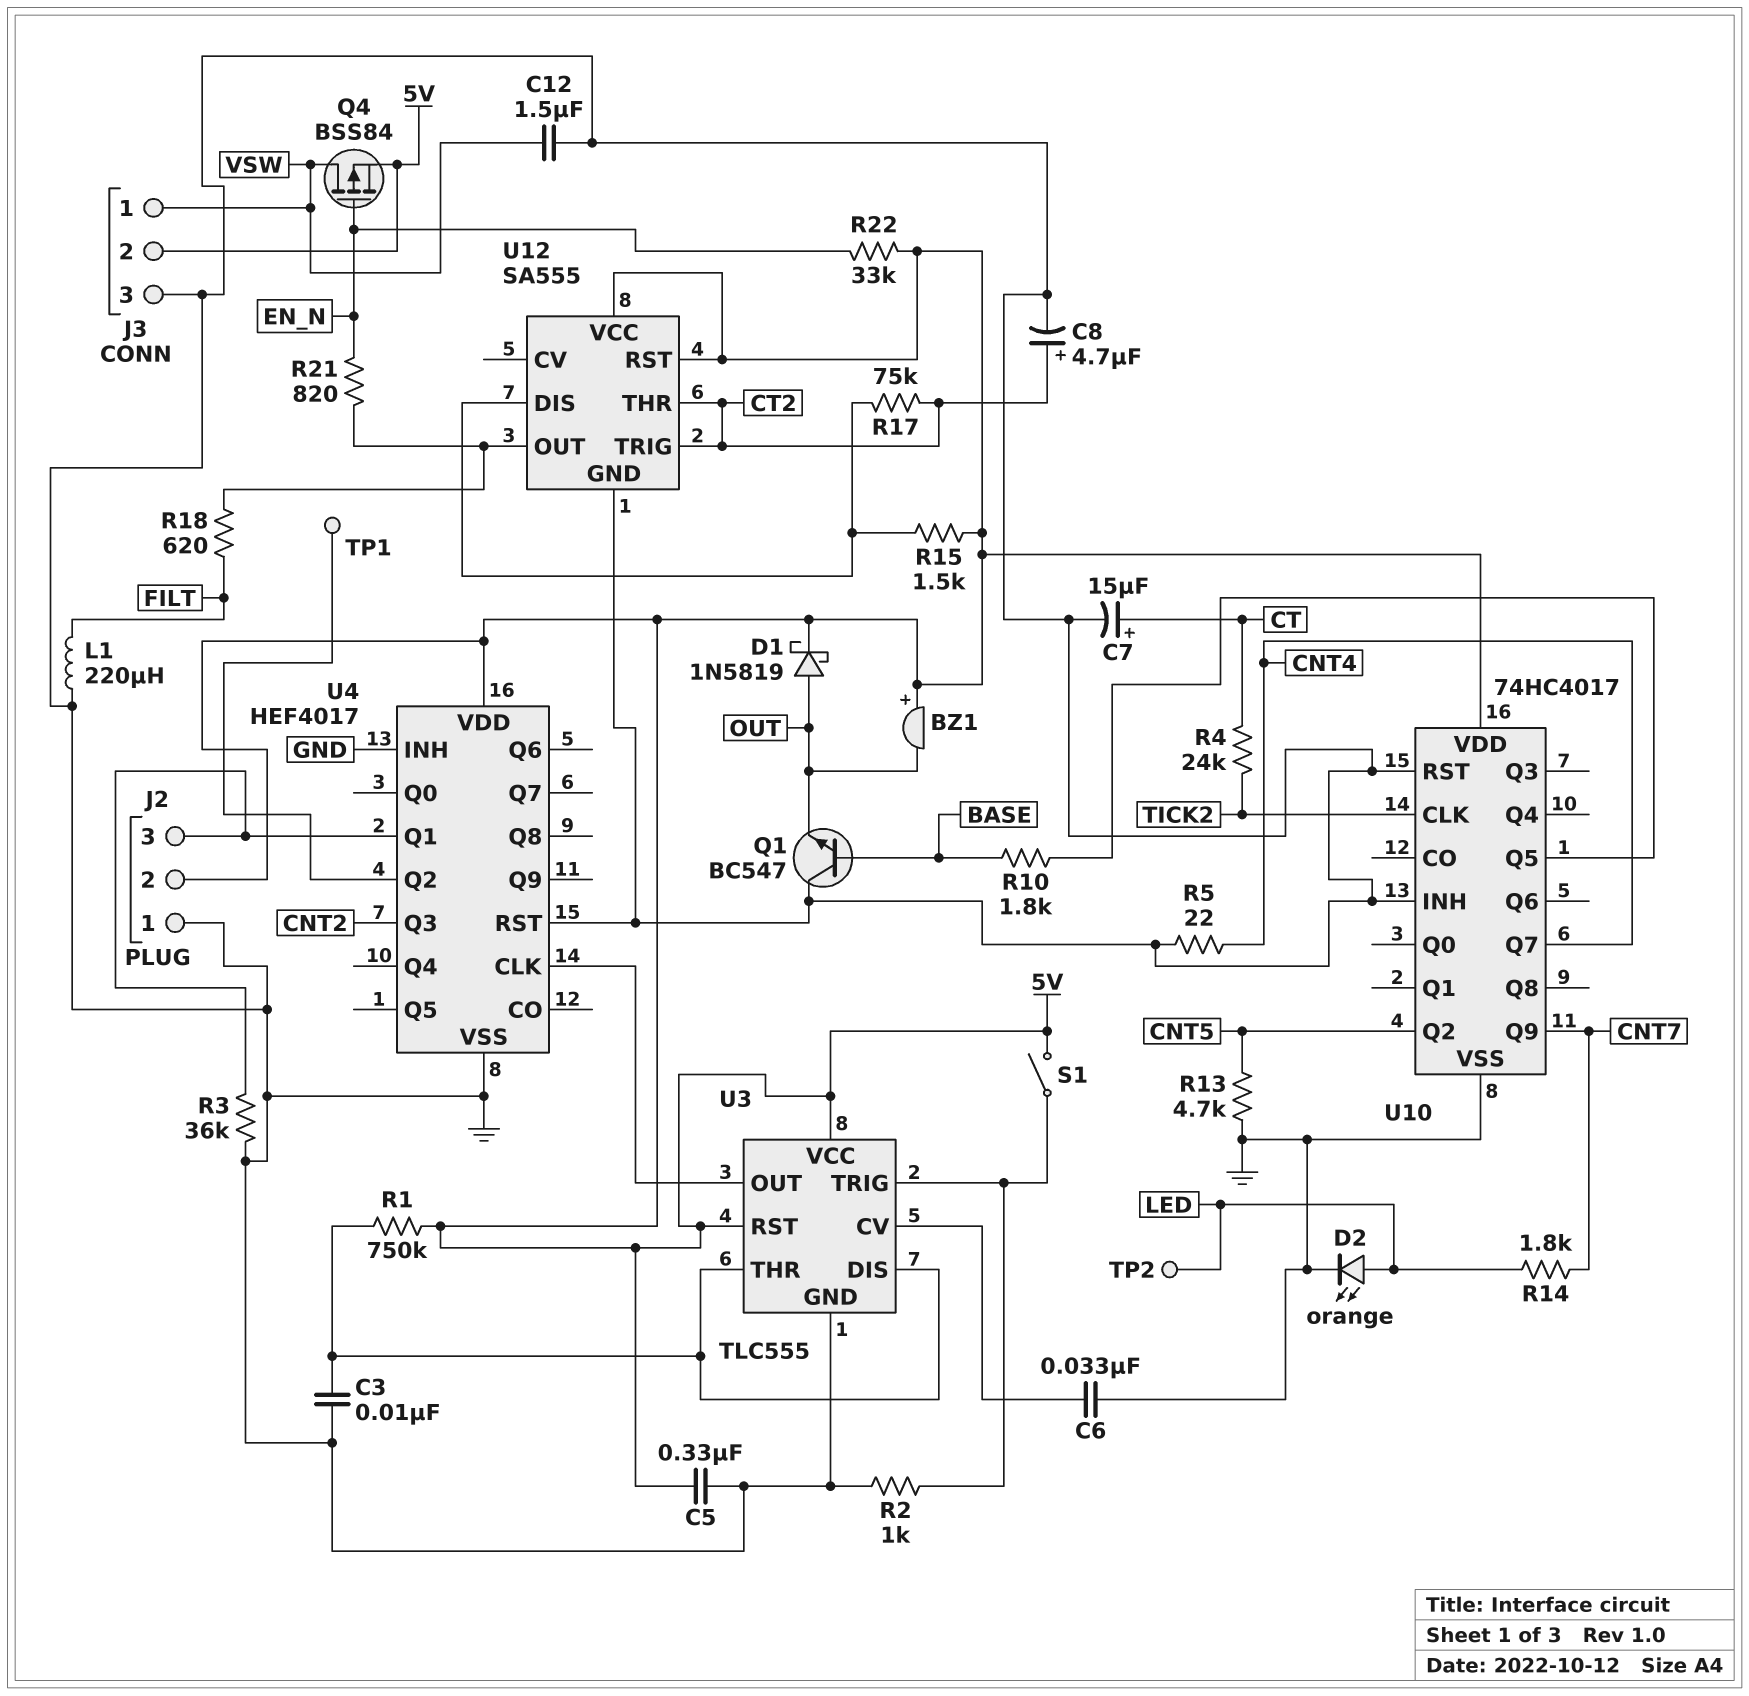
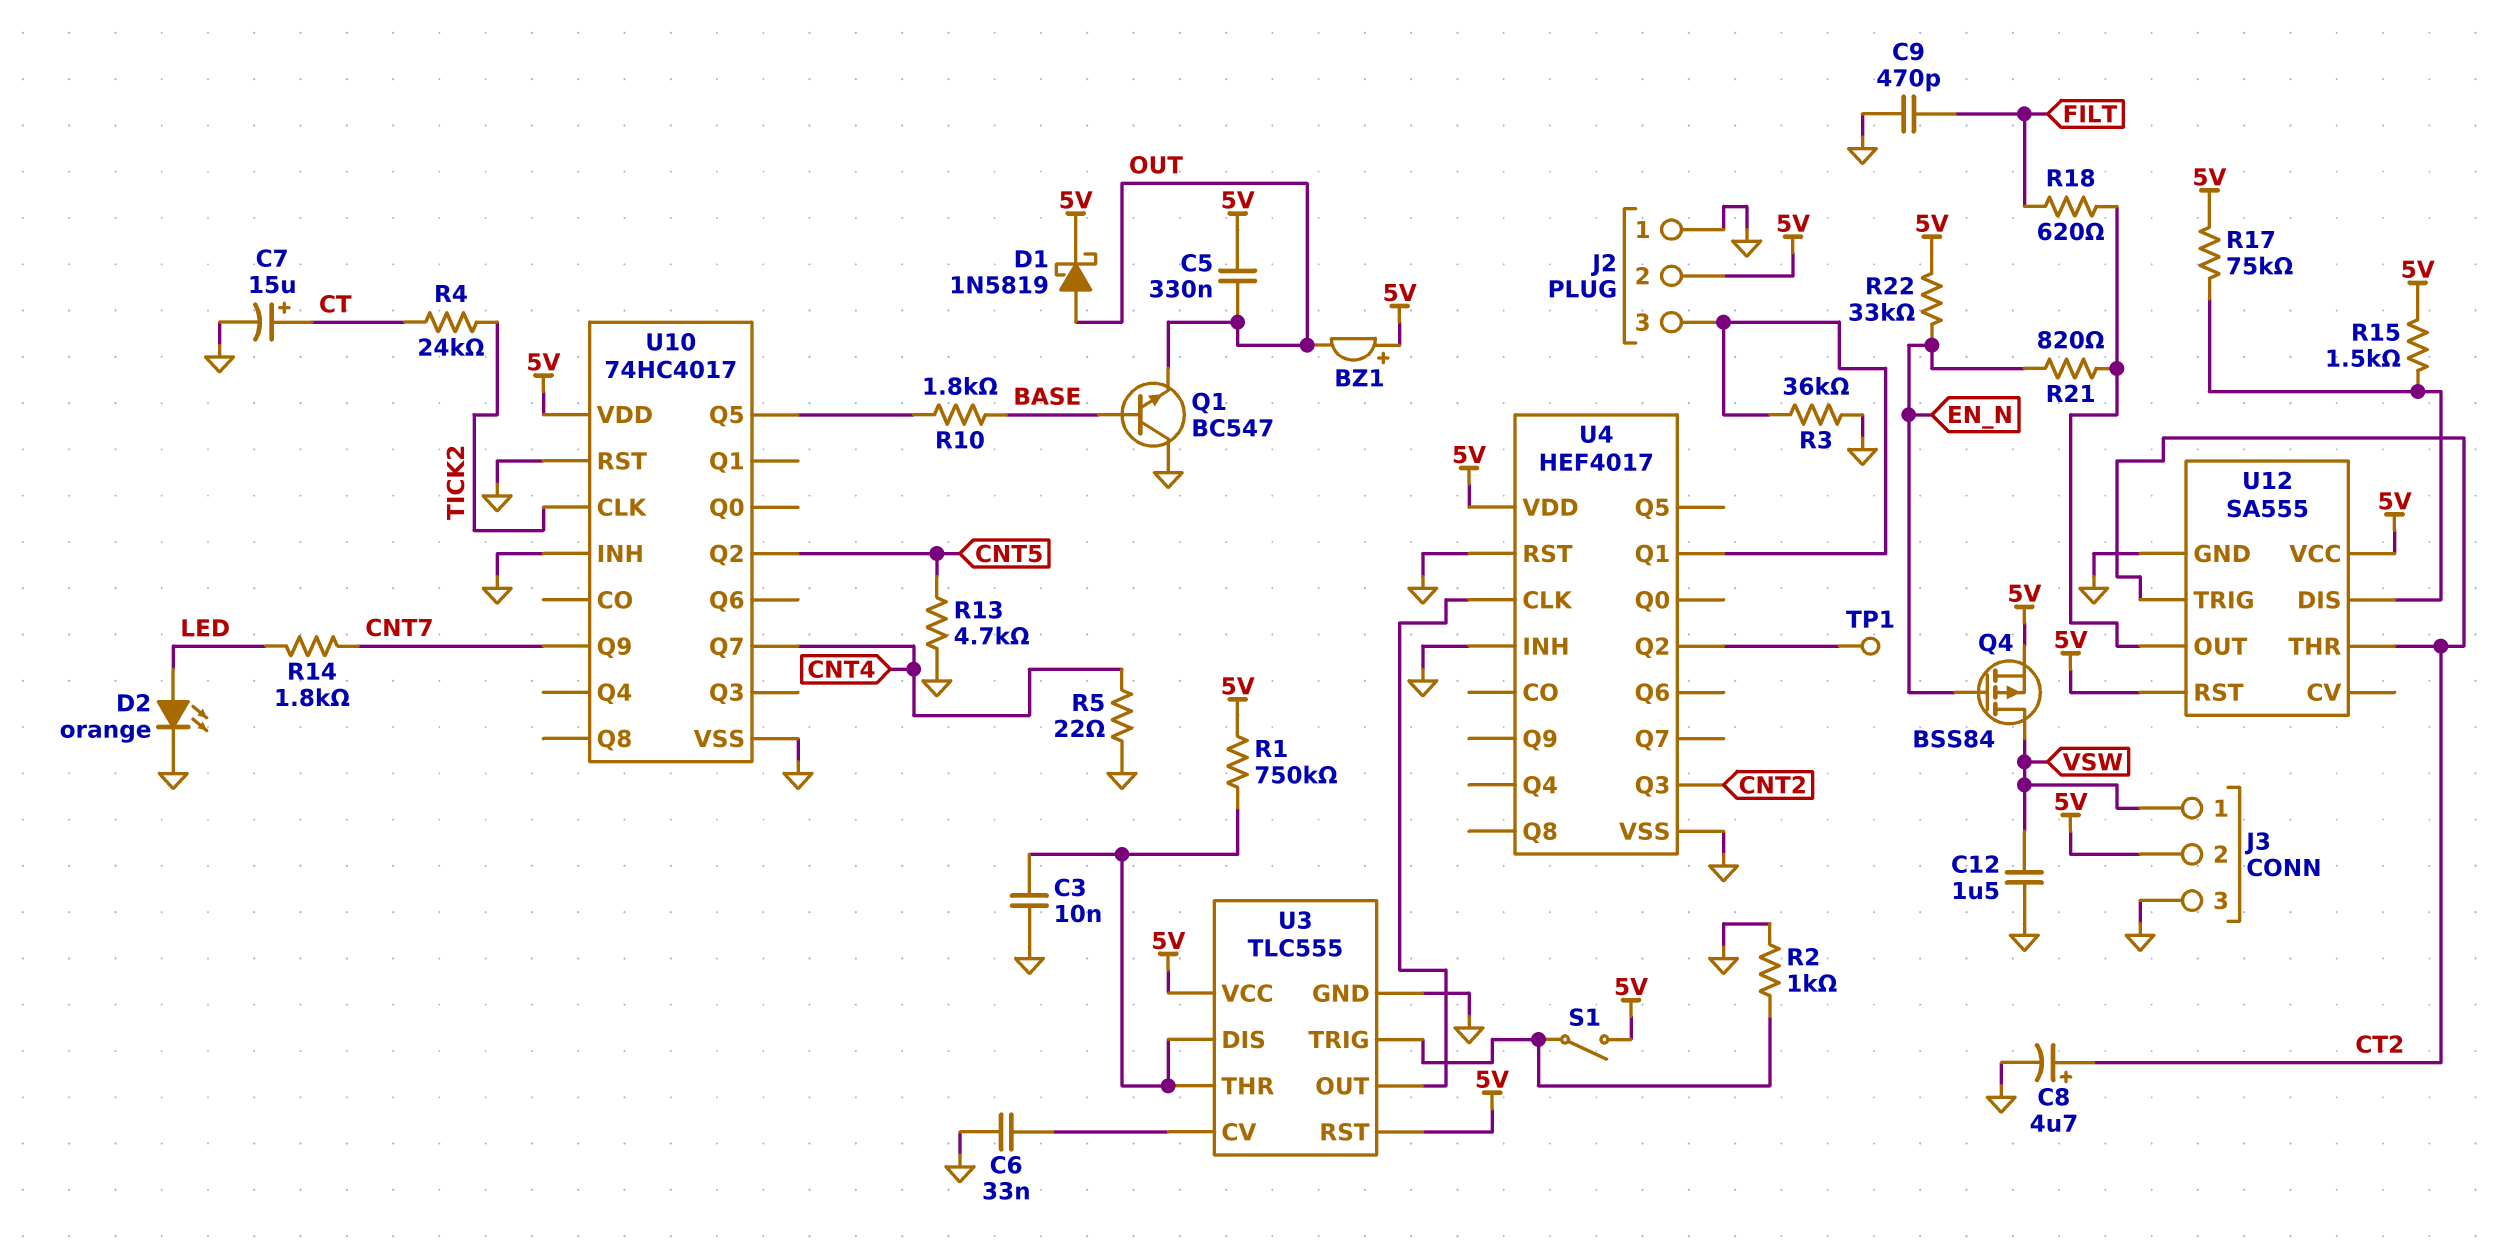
C5: 330nF (5V, GND) -> 330nF (5V, OUT)
C9: none -> 470pF (FILT, GND)
L1: 220uH (FILT, GND) -> none
R17: 75k (CT2, U12/DIS) -> 75k (5V, U12/DIS)
TP2: test point (LED) -> none

